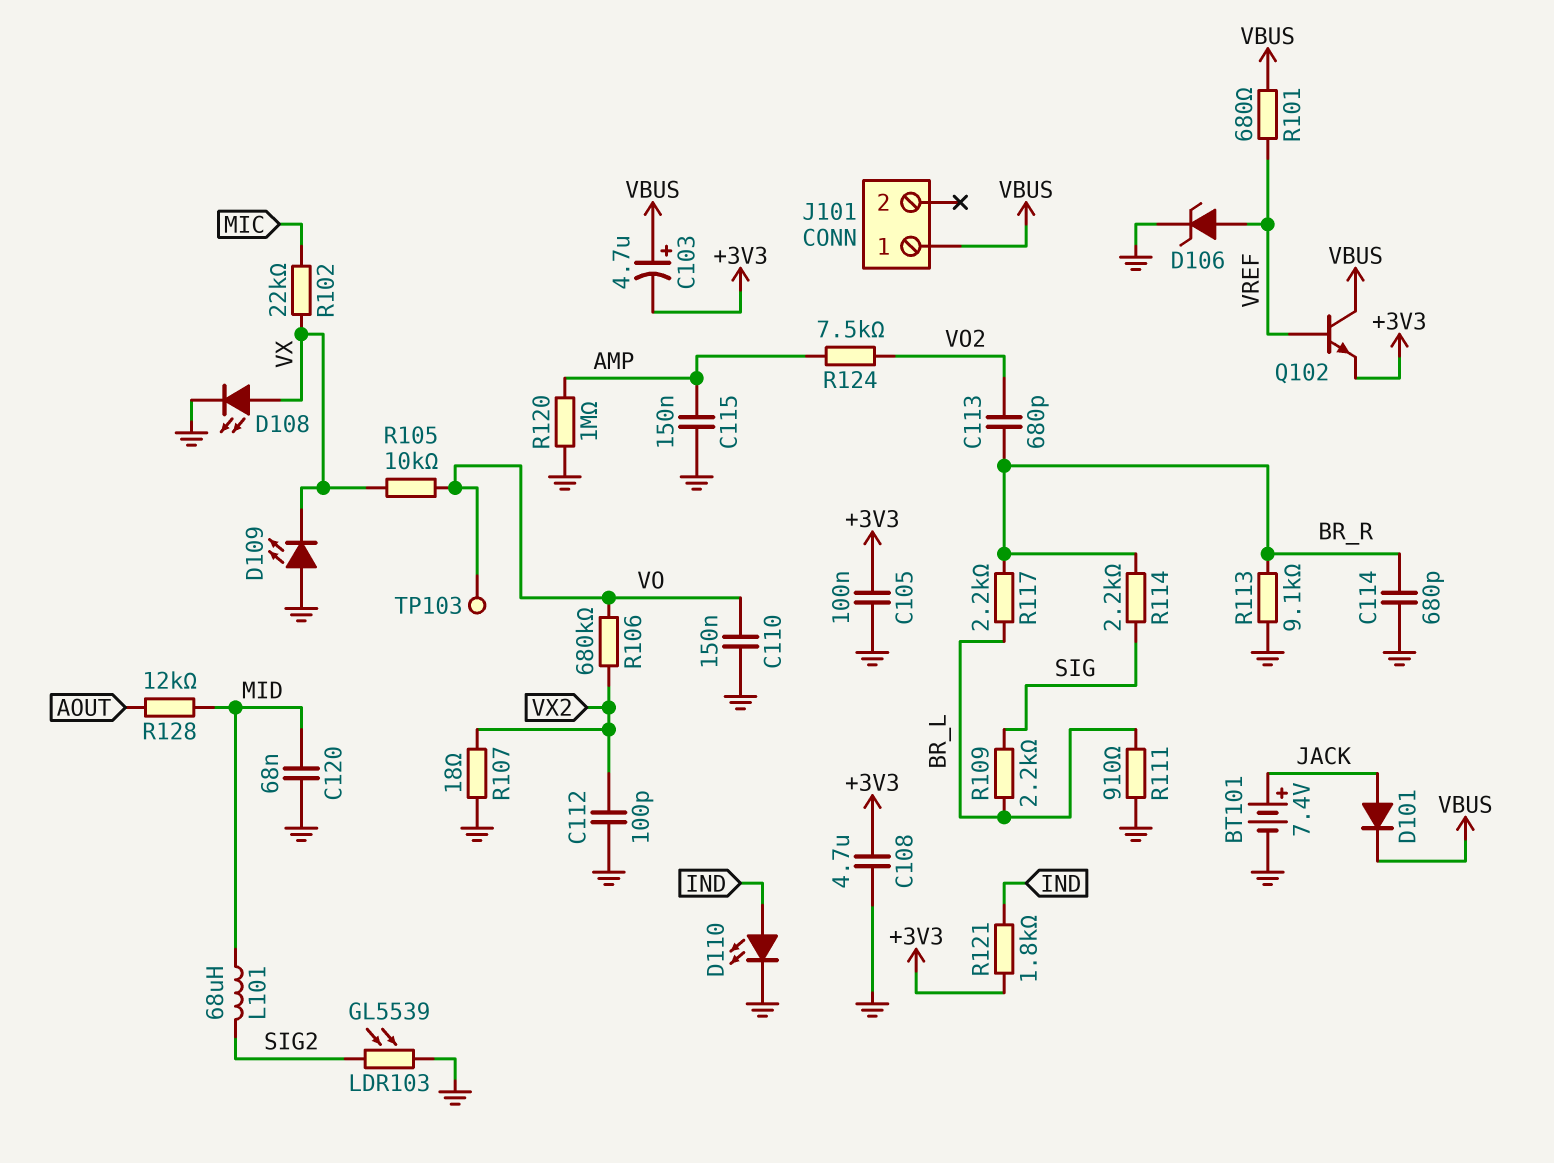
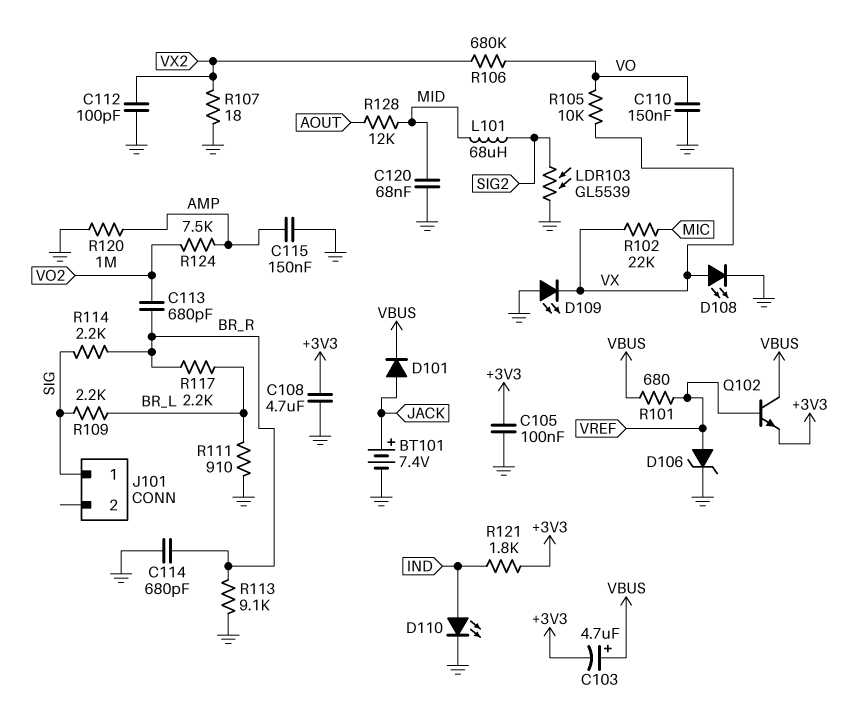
J101 pin 1: VBUS -> SIG
TP103: test point (VO) -> none

